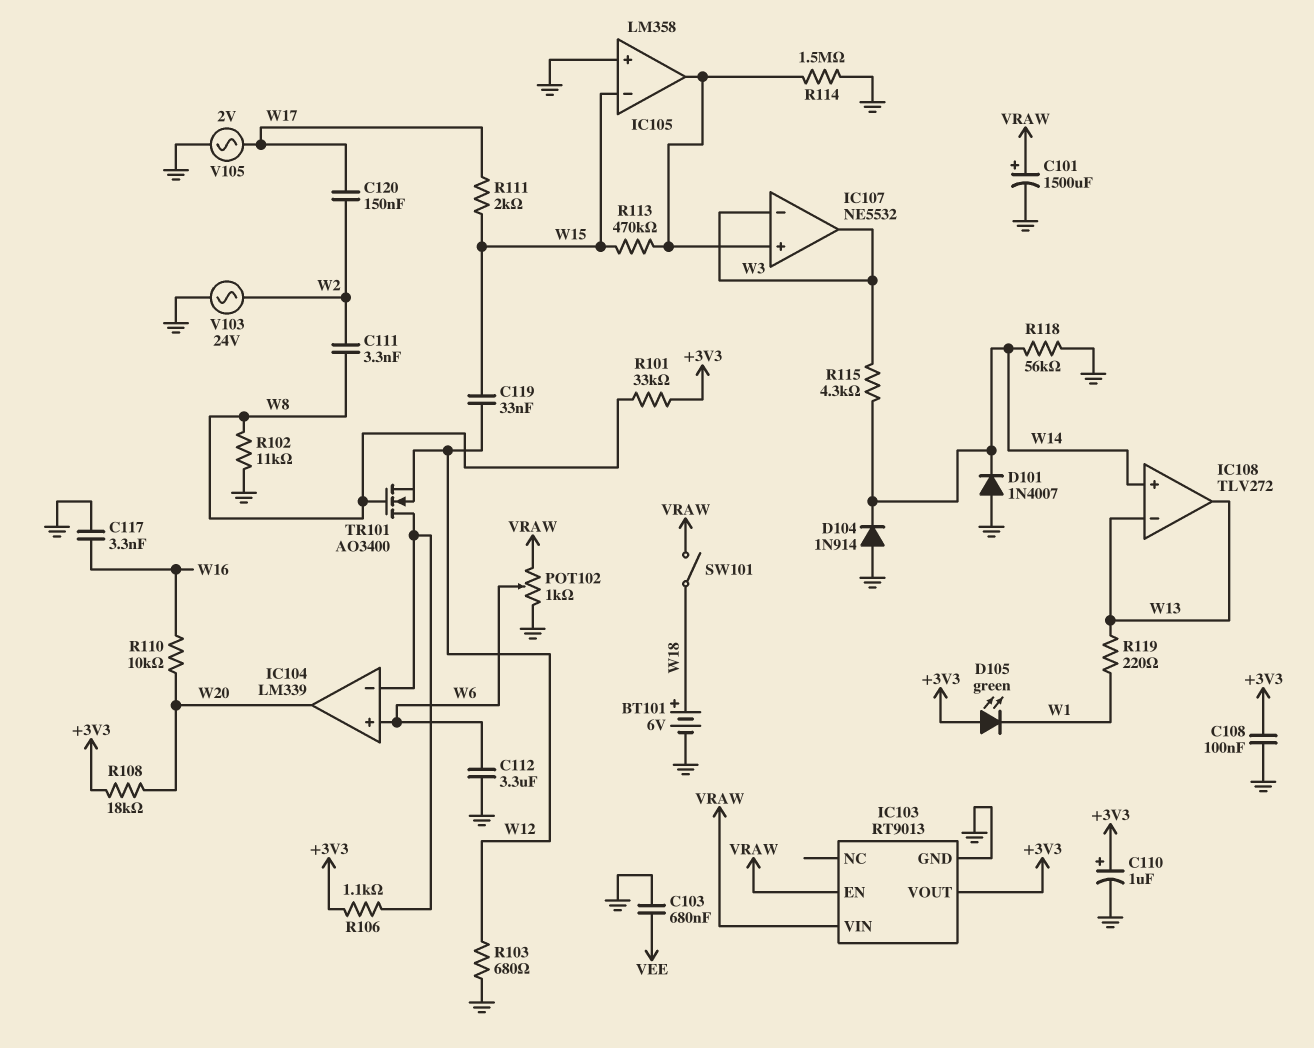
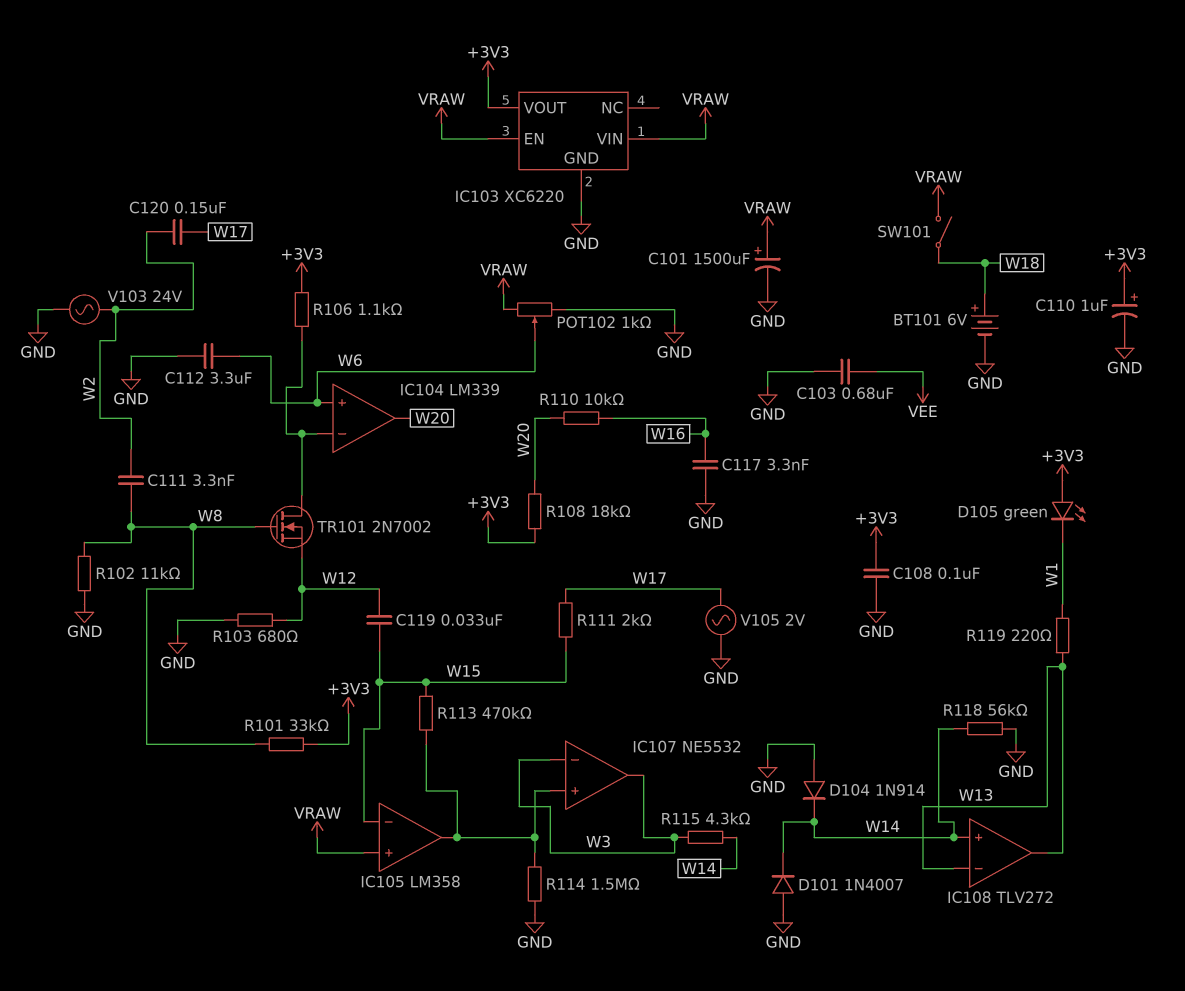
IC103: RT9013 -> XC6220
IC105 pin in+: GND -> VRAW
TR101: NMOS AO3400 (G W8, D IC104/in-, S W12) -> NMOS 2N7002 (G W8, D IC104/in-, S W12)

